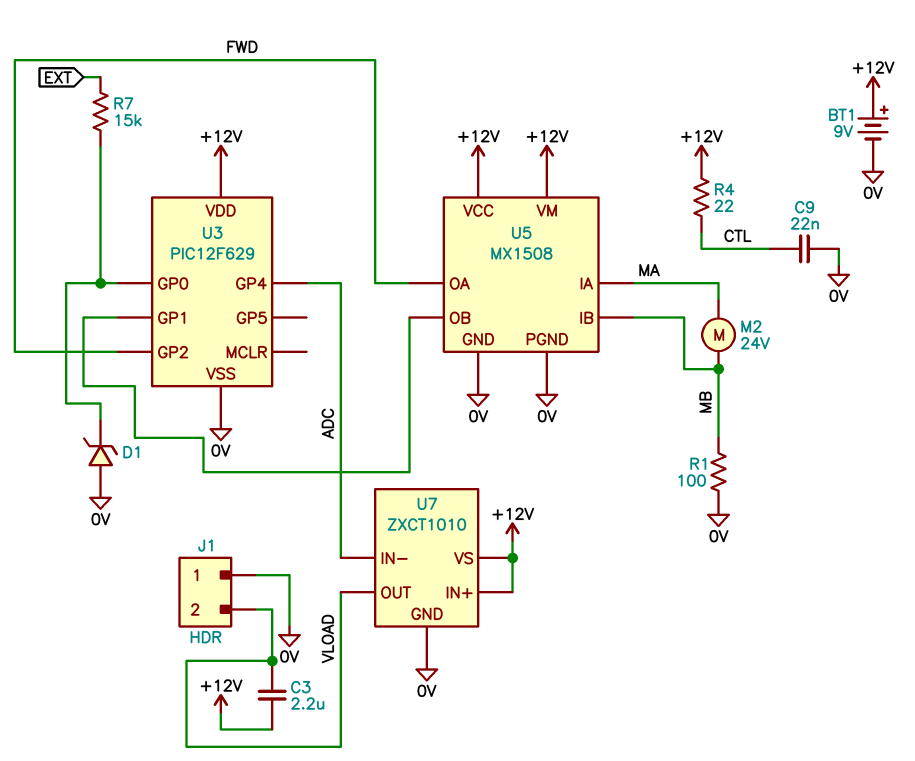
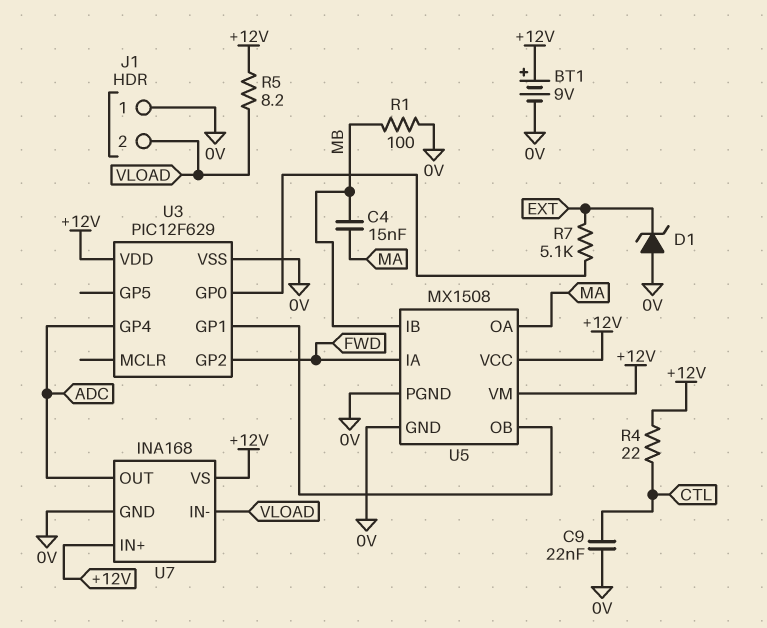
C3: 2.2uF (+12V, VLOAD) -> none
C4: none -> 15nF (MA, MB)
D1: zener (A 0V, K U3/GP0) -> zener (A 0V, K EXT)
M2: motor 24V (MA, MB) -> none
R5: none -> 8.2 (+12V, VLOAD)
R7: 15k (EXT, U3/GP0) -> 5.1k (EXT, U3/GP0)
U5 pin IA: MA -> FWD
U5 pin OA: FWD -> MA
U7: ZXCT1010 -> INA168
U7 pin IN-: ADC -> VLOAD
U7 pin OUT: VLOAD -> ADC

